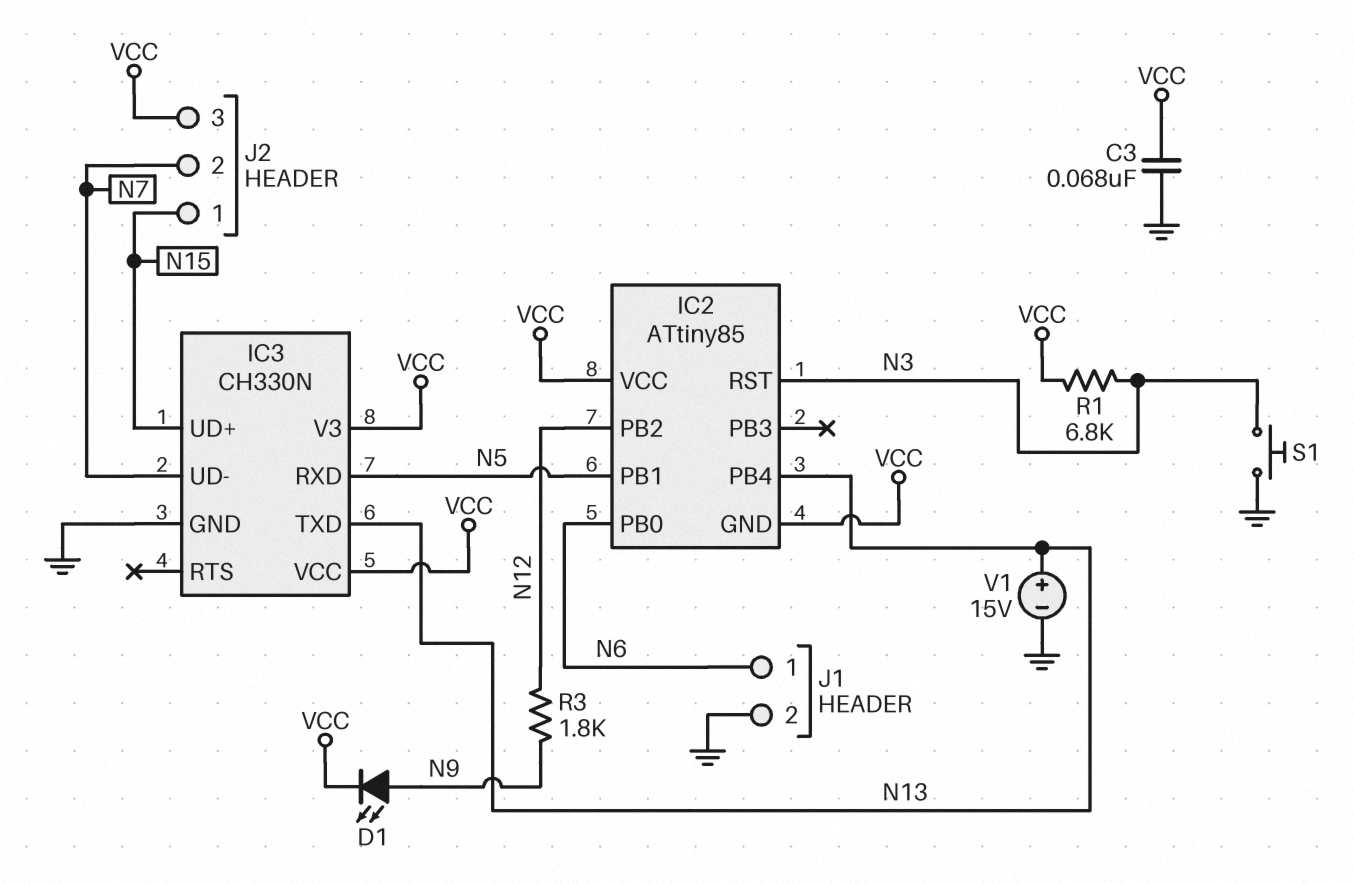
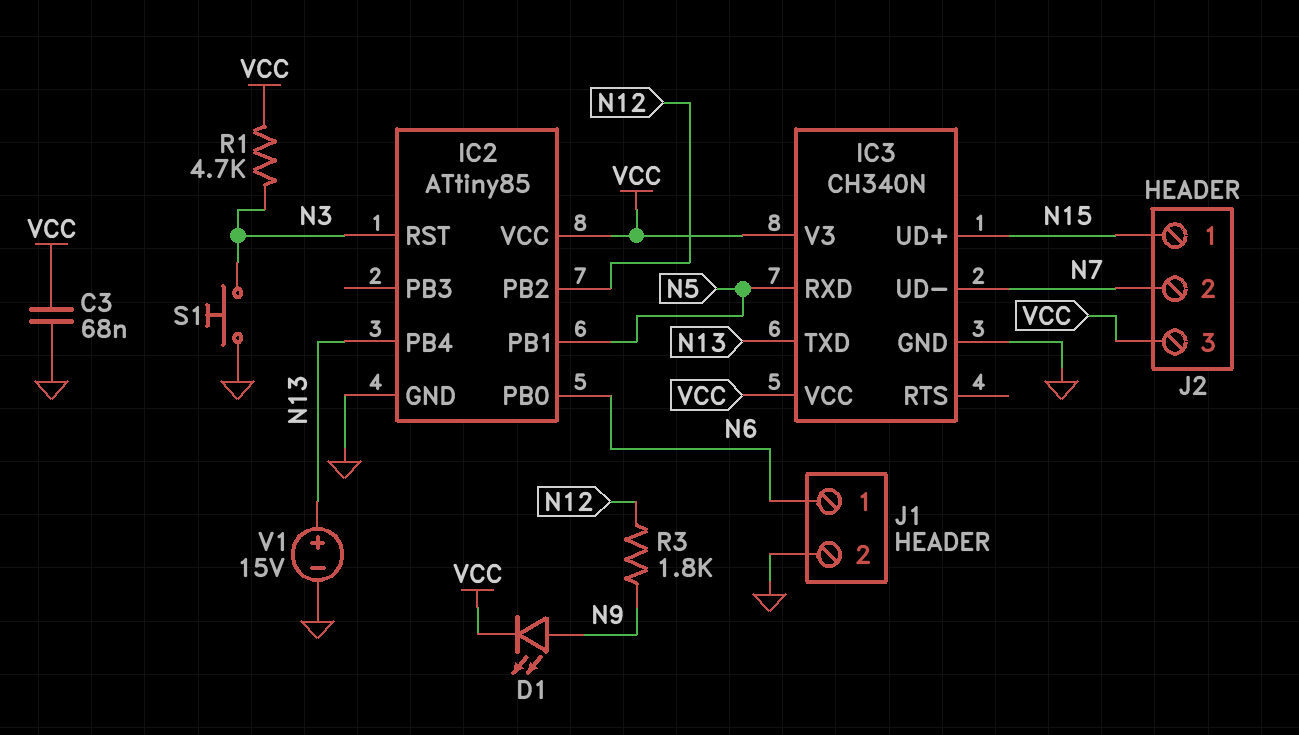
IC2 pin GND: VCC -> GND
IC3: CH330N -> CH340N
R1: 6.8k (N3, VCC) -> 4.7k (N3, VCC)

